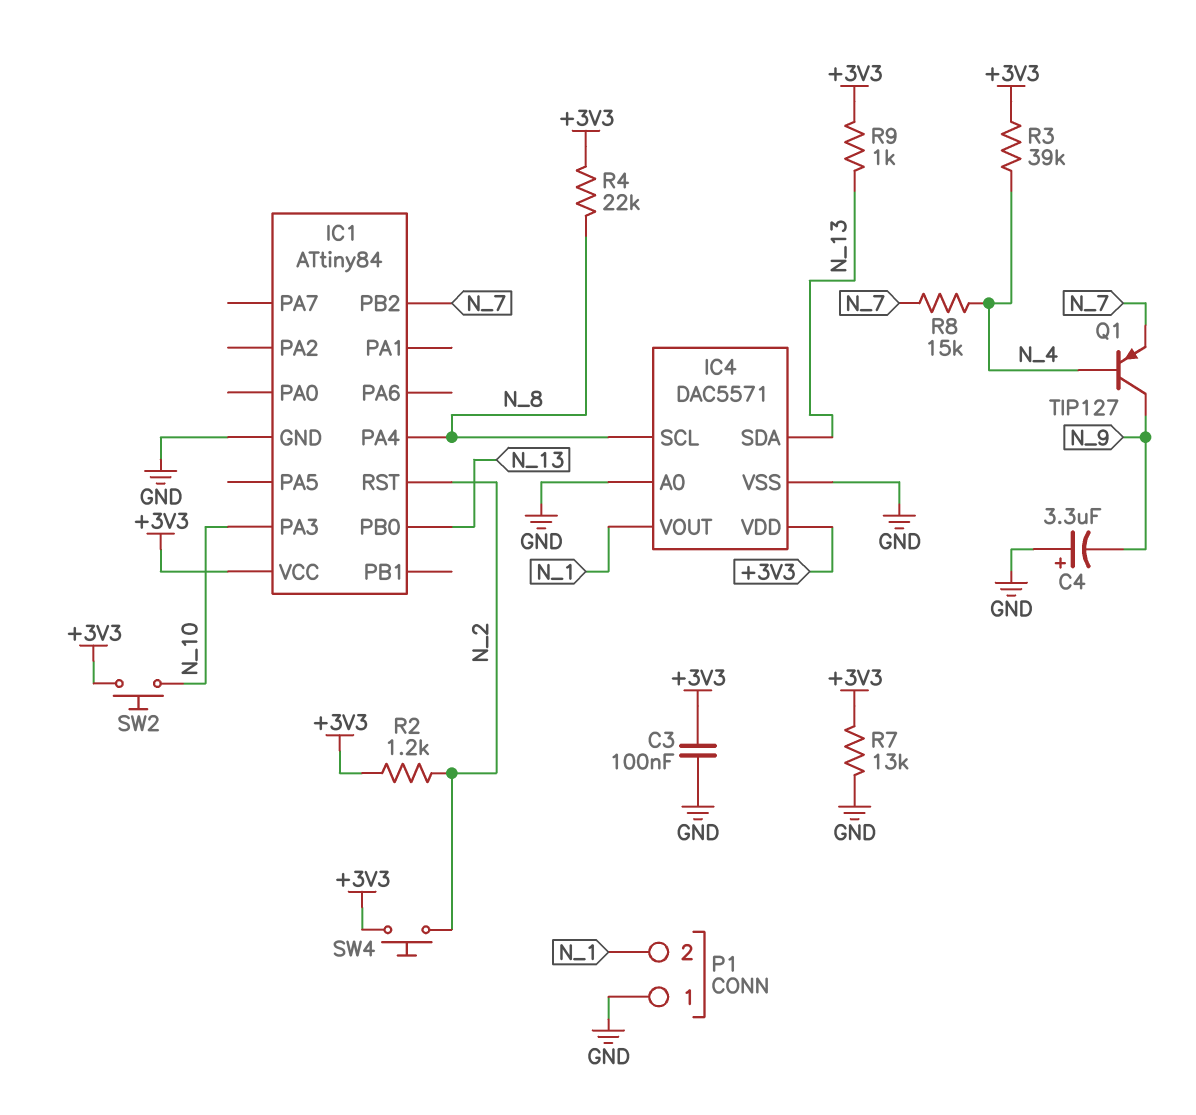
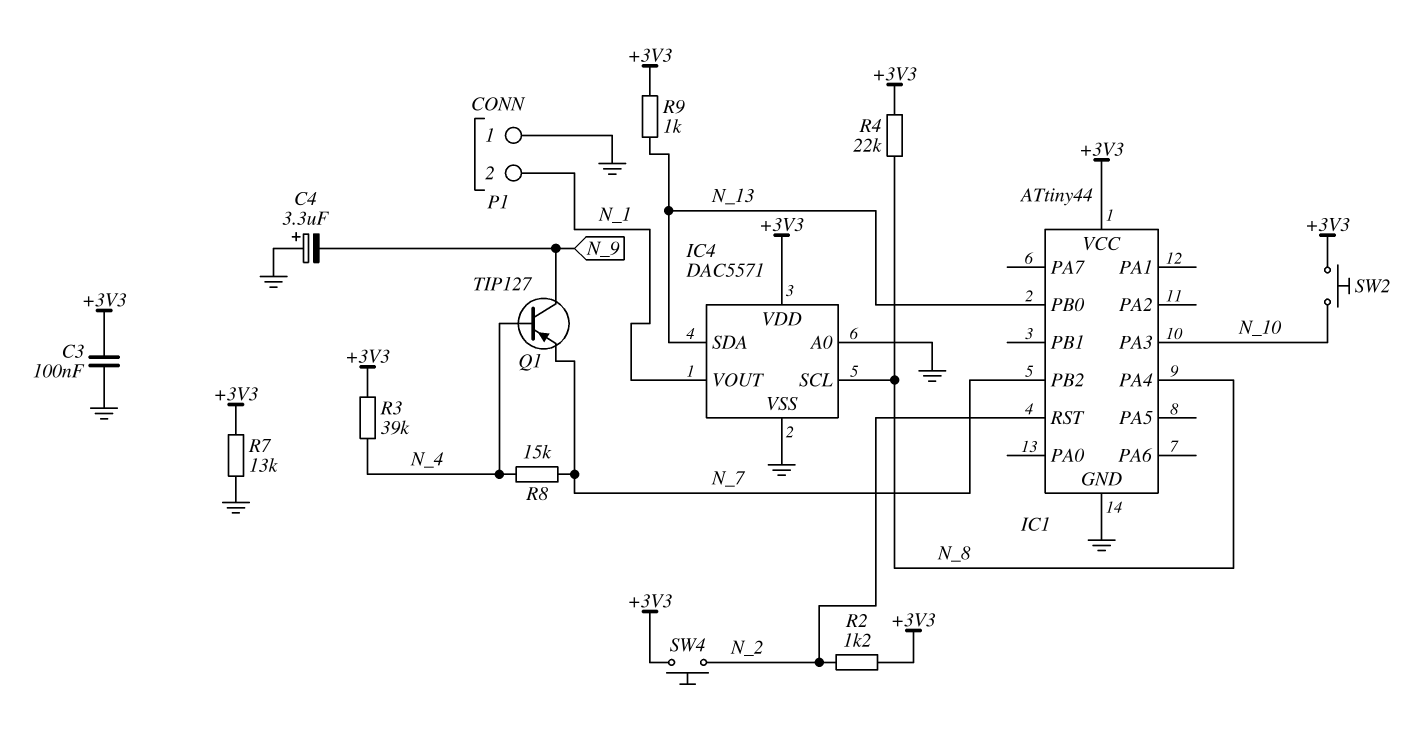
IC1: ATtiny84 -> ATtiny44

